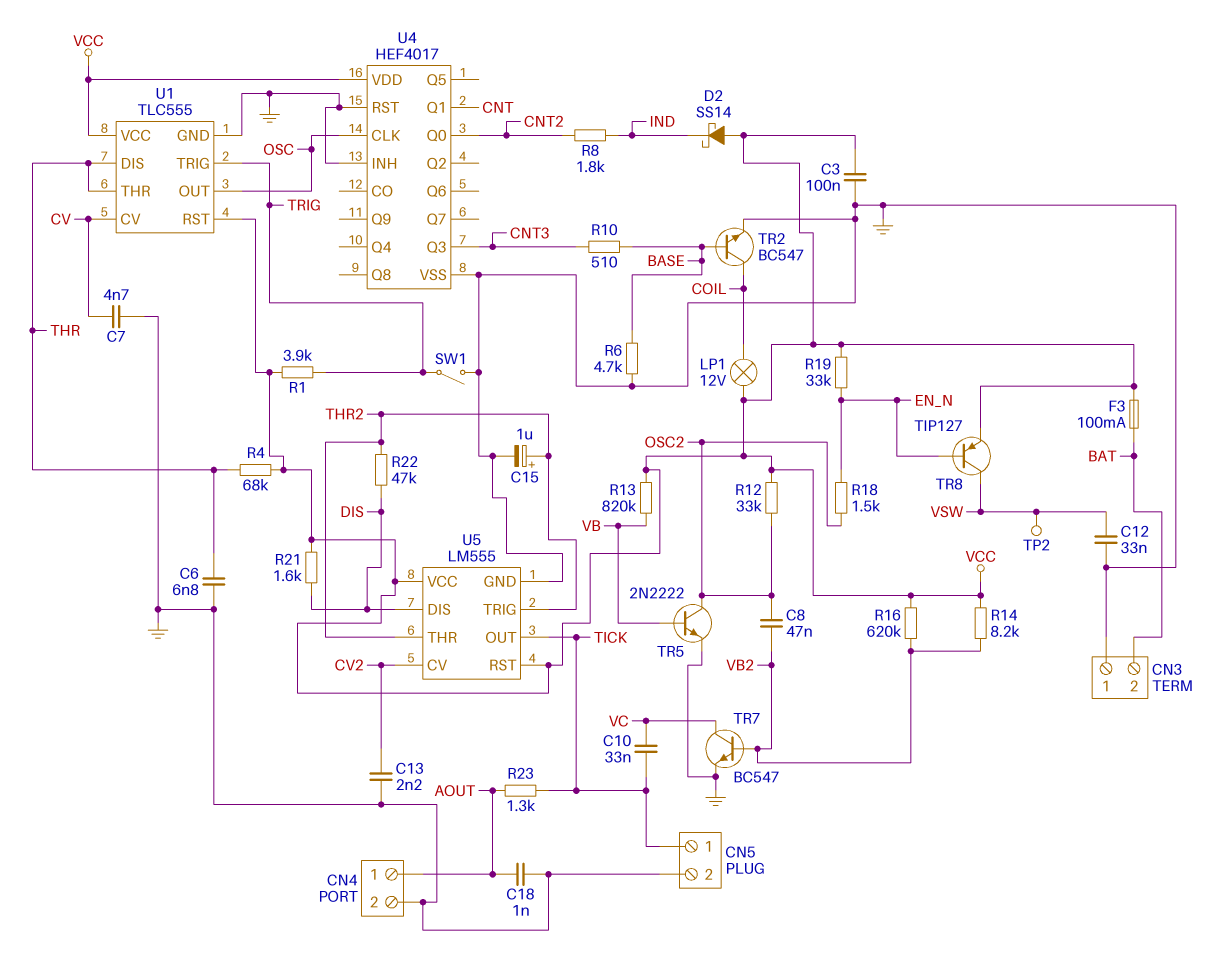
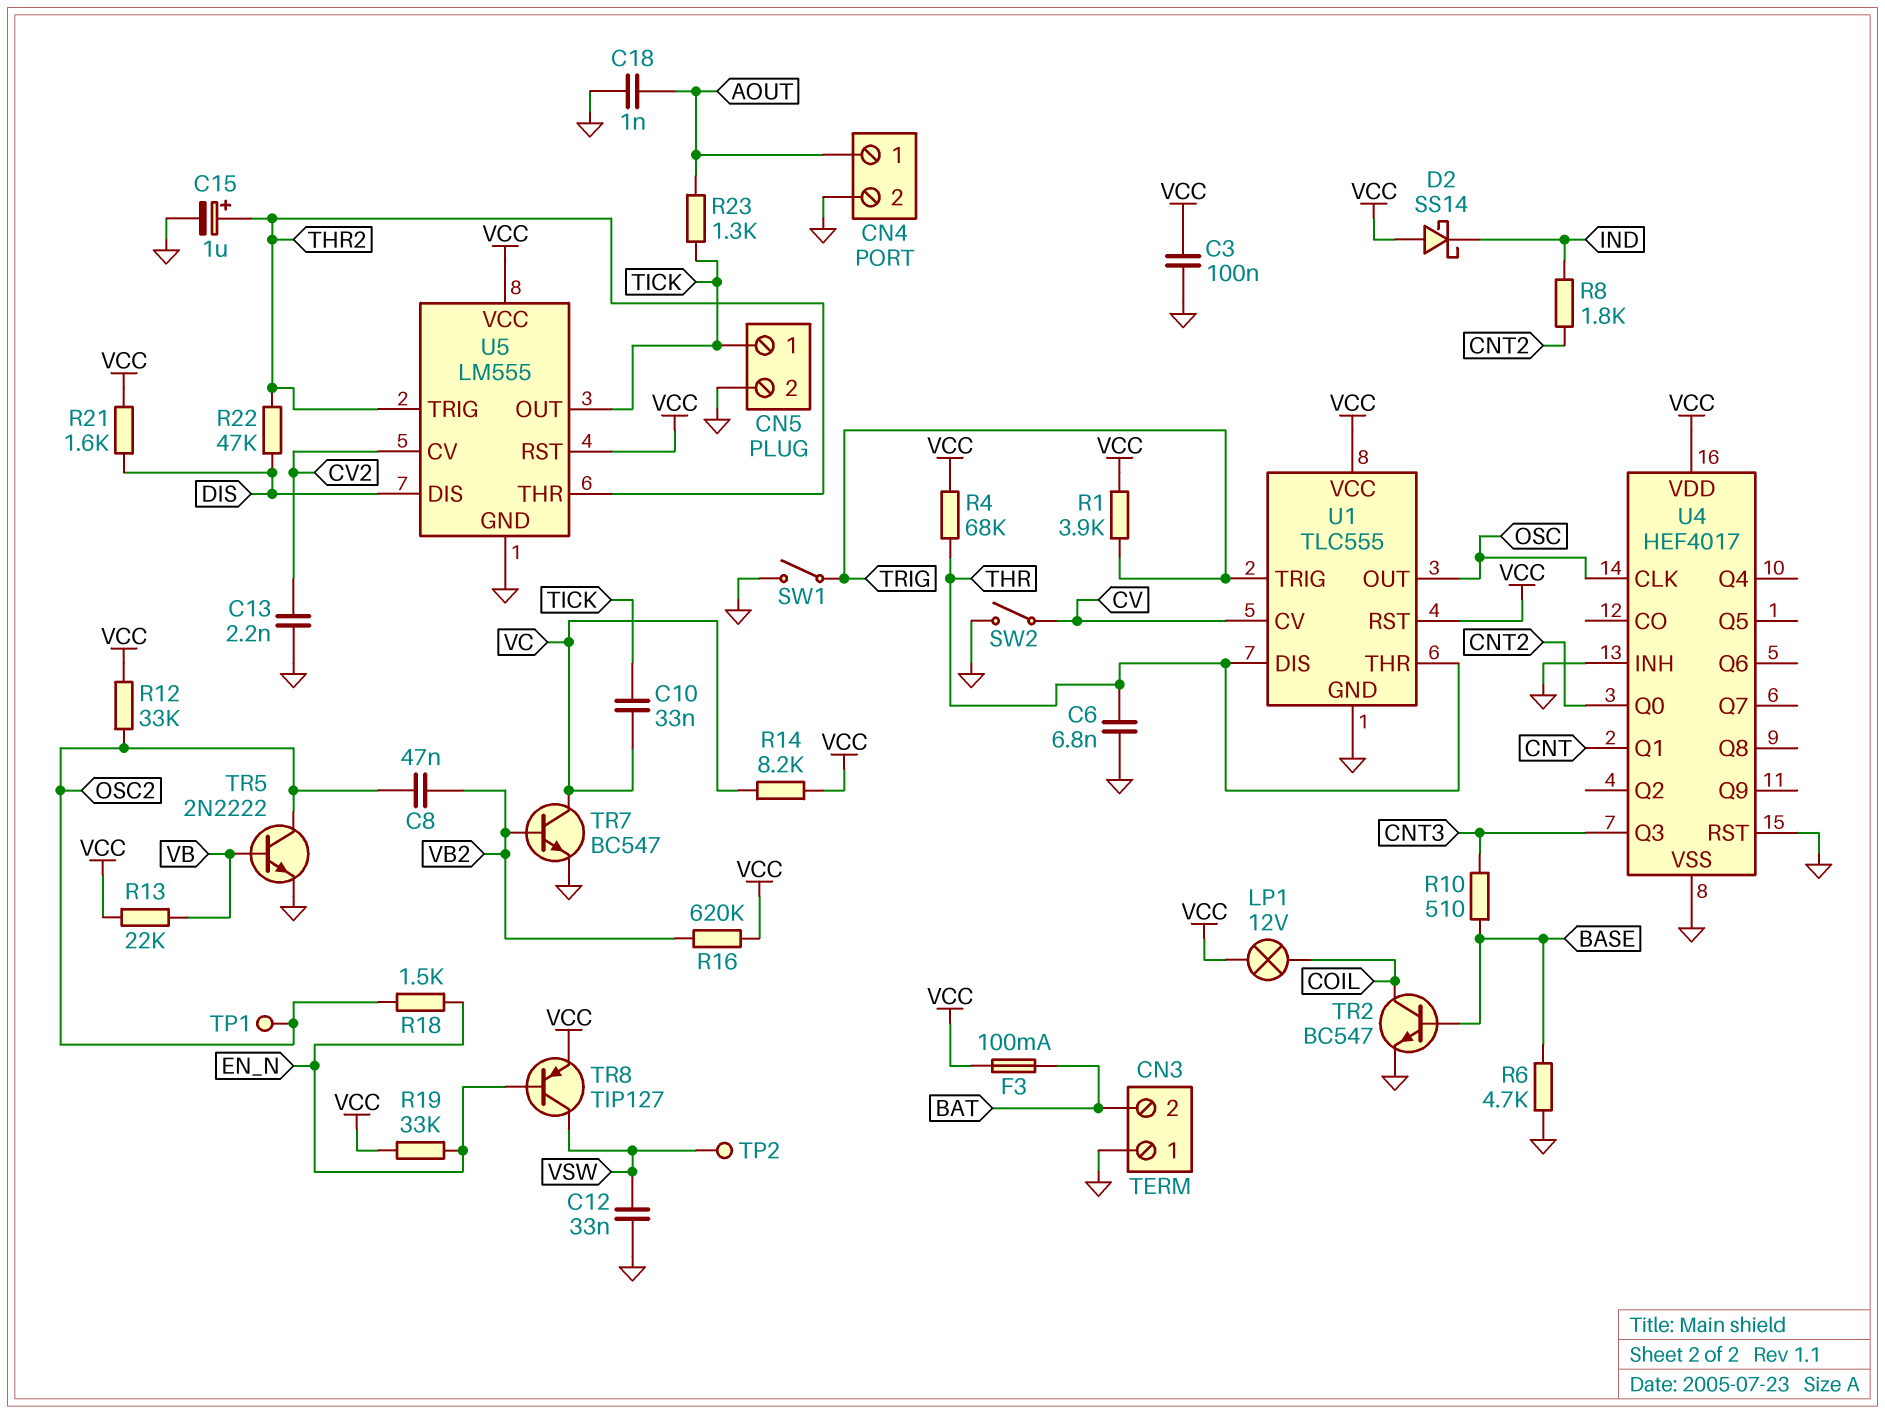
C7: 4.7nF (CV, GND) -> none
R13: 820k (VB, VCC) -> 22k (VB, VCC)
R14: 8.2k (VB2, VCC) -> 8.2k (VC, VCC)
SW2: none -> switch (CV, GND)
TP1: none -> test point (OSC2)

